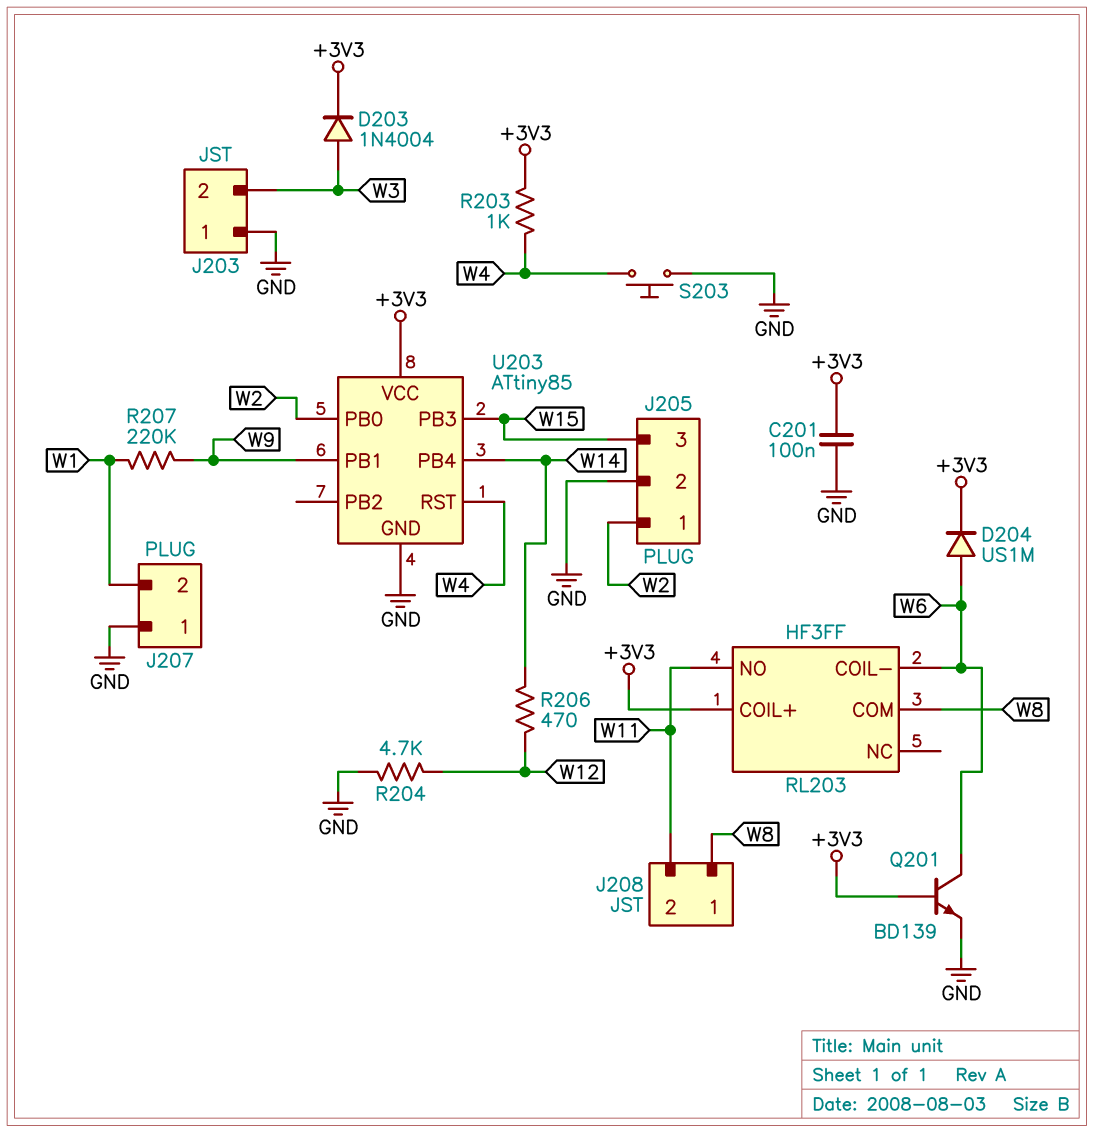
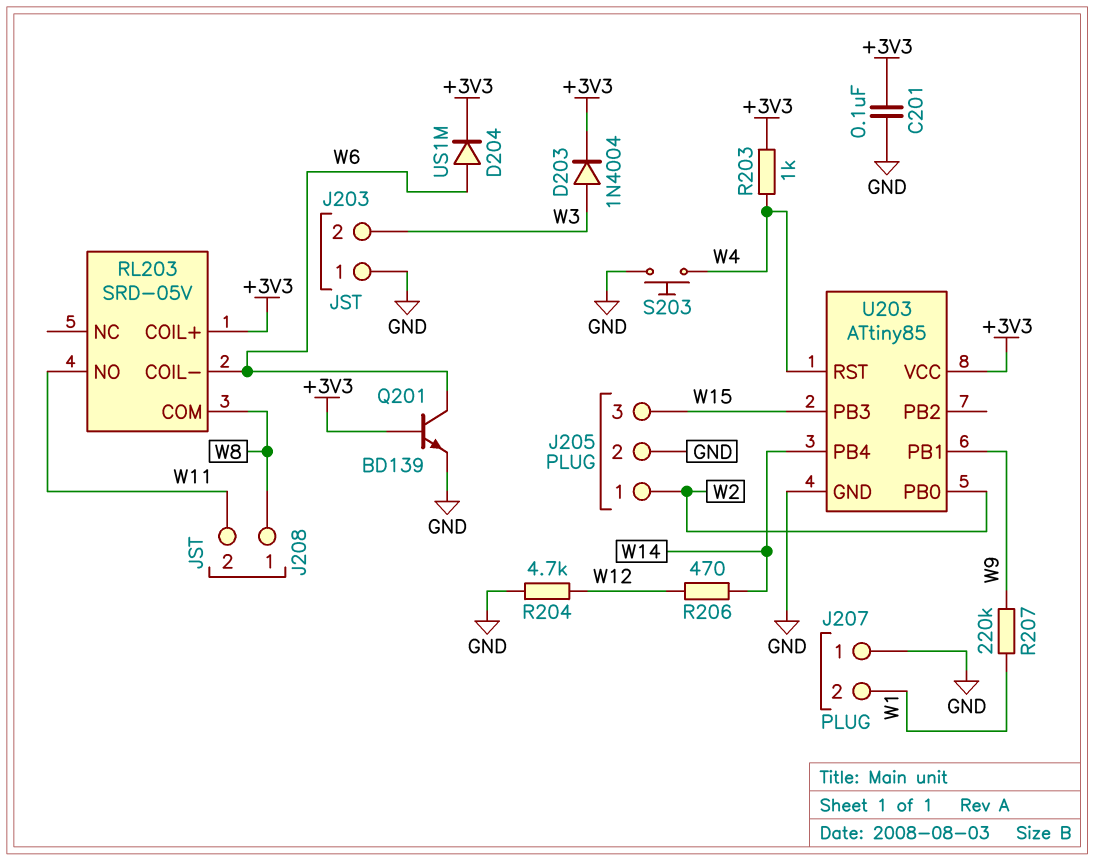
RL203: HF3FF -> SRD-05V

